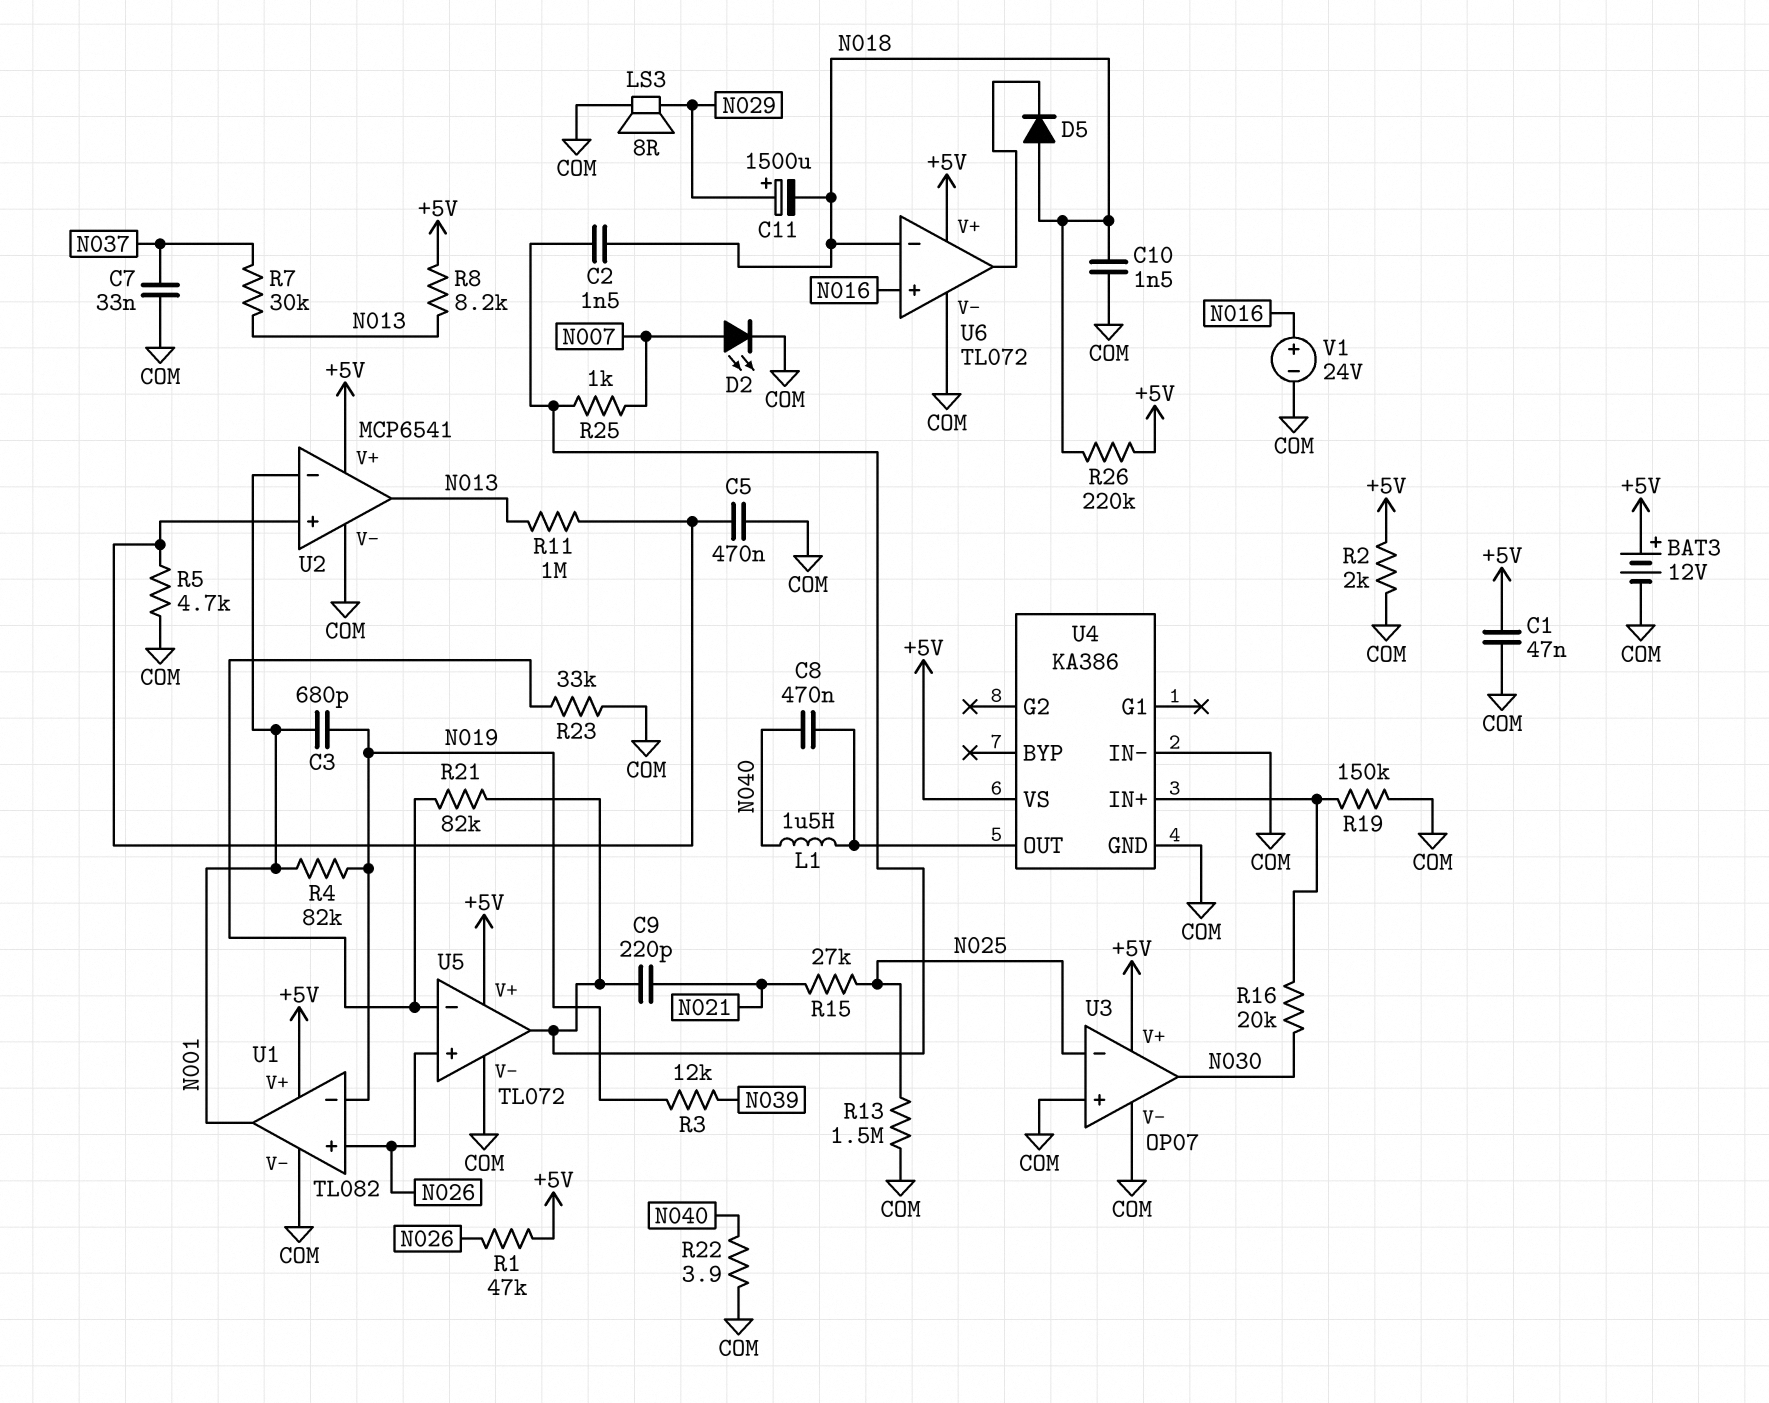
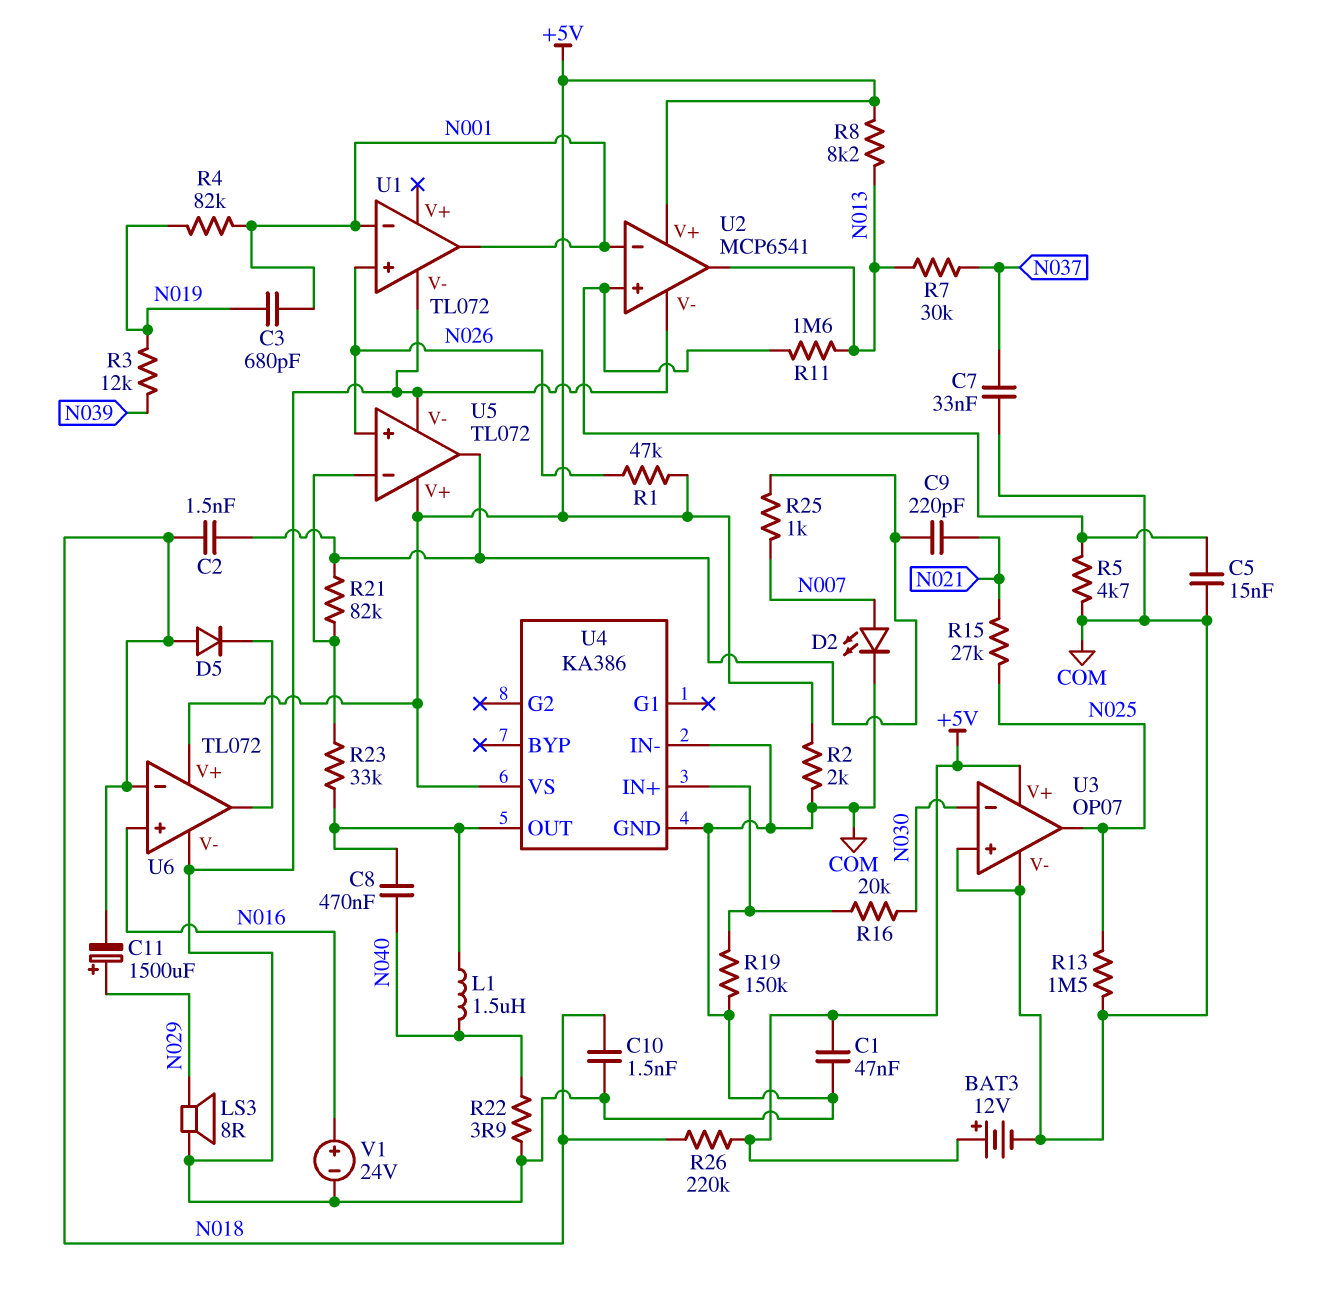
C5: 470nF (COM, U2/in+) -> 15nF (COM, U2/in+)
R11: 1M (N013, U2/in+) -> 1.6M (N013, U2/in+)
R23: 33k (COM, U5/in-) -> 33k (U4/OUT, U5/in-)
U1: TL082 -> TL072
U1 pin V+: +5V -> none
U1 pin in-: N019 -> N001
U3 pin in-: N025 -> N030
U3 pin out: N030 -> N025

